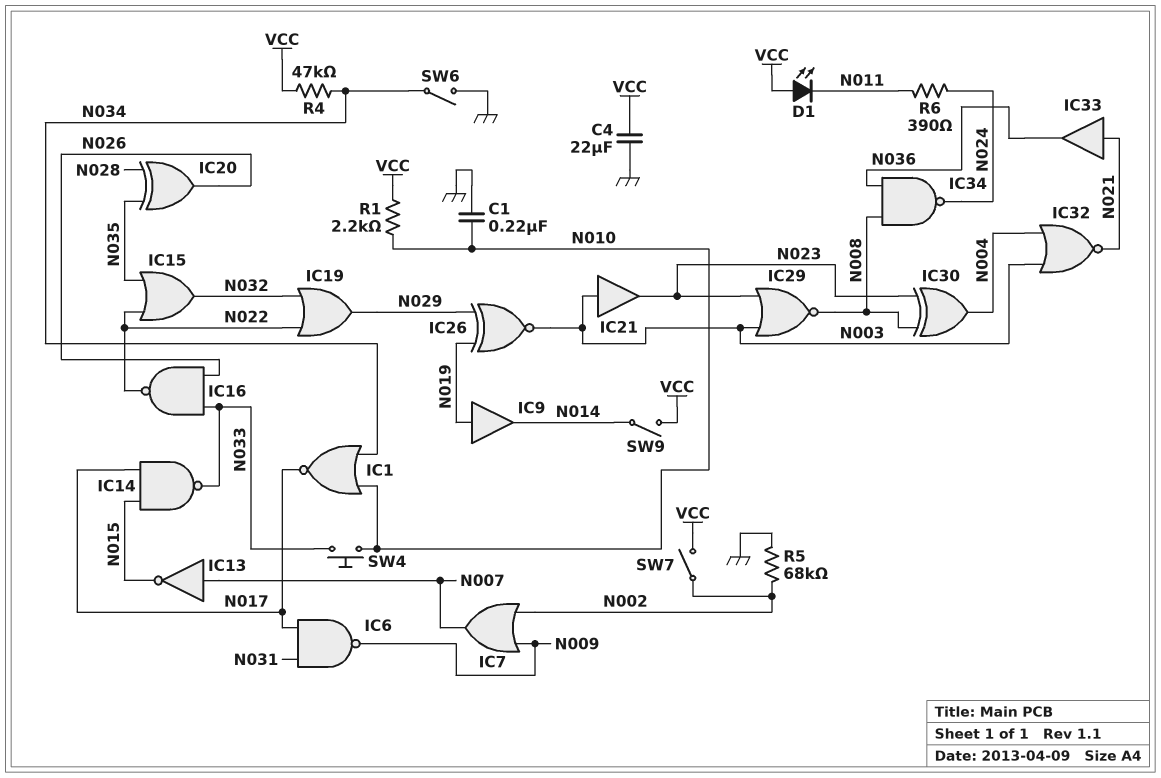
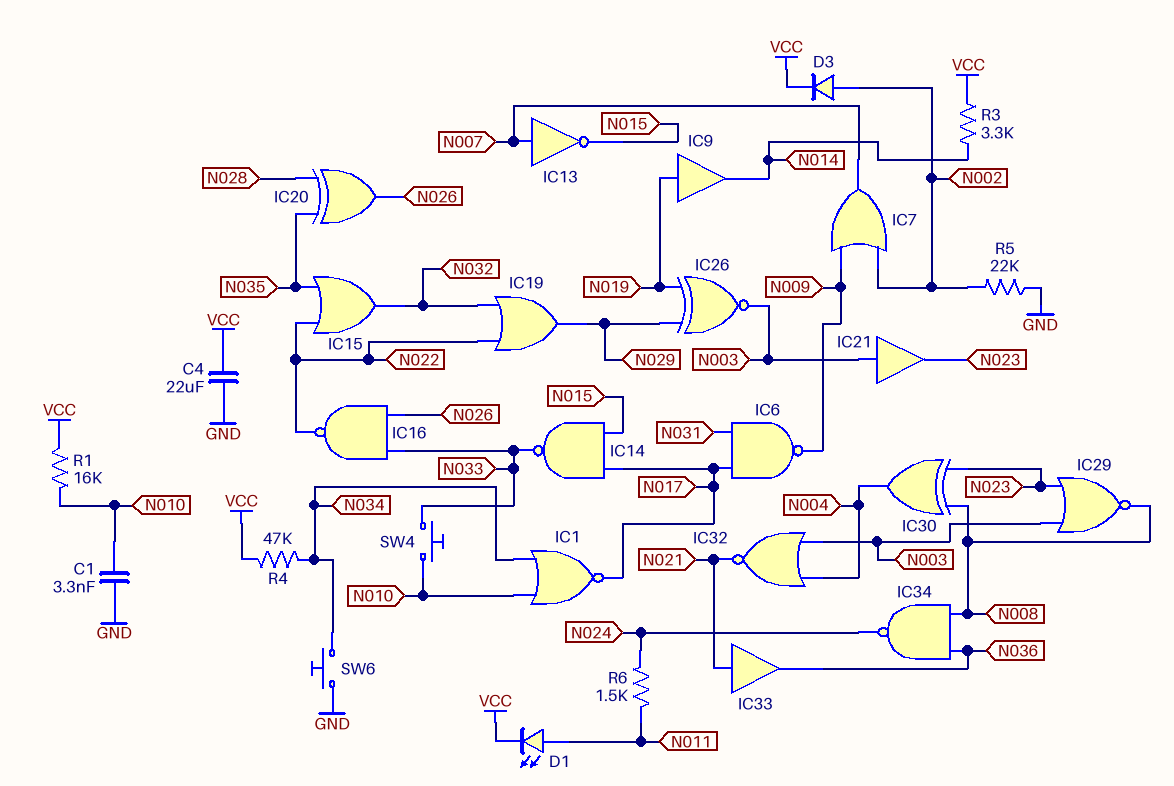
C1: 220nF (GND, N010) -> 3.3nF (GND, N010)
D1: LED (A VCC, K N011) -> LED (A N011, K VCC)
D3: none -> diode (A N002, K VCC)
R1: 2.2k (N010, VCC) -> 16k (N010, VCC)
R3: none -> 3.3k (N014, VCC)
R5: 68k (GND, N002) -> 22k (GND, N002)
R6: 390 (N011, N024) -> 1.5k (N011, N024)
SW6: switch (GND, N034) -> button (GND, N034)
SW7: switch (N002, VCC) -> none
SW9: switch (N014, VCC) -> none

